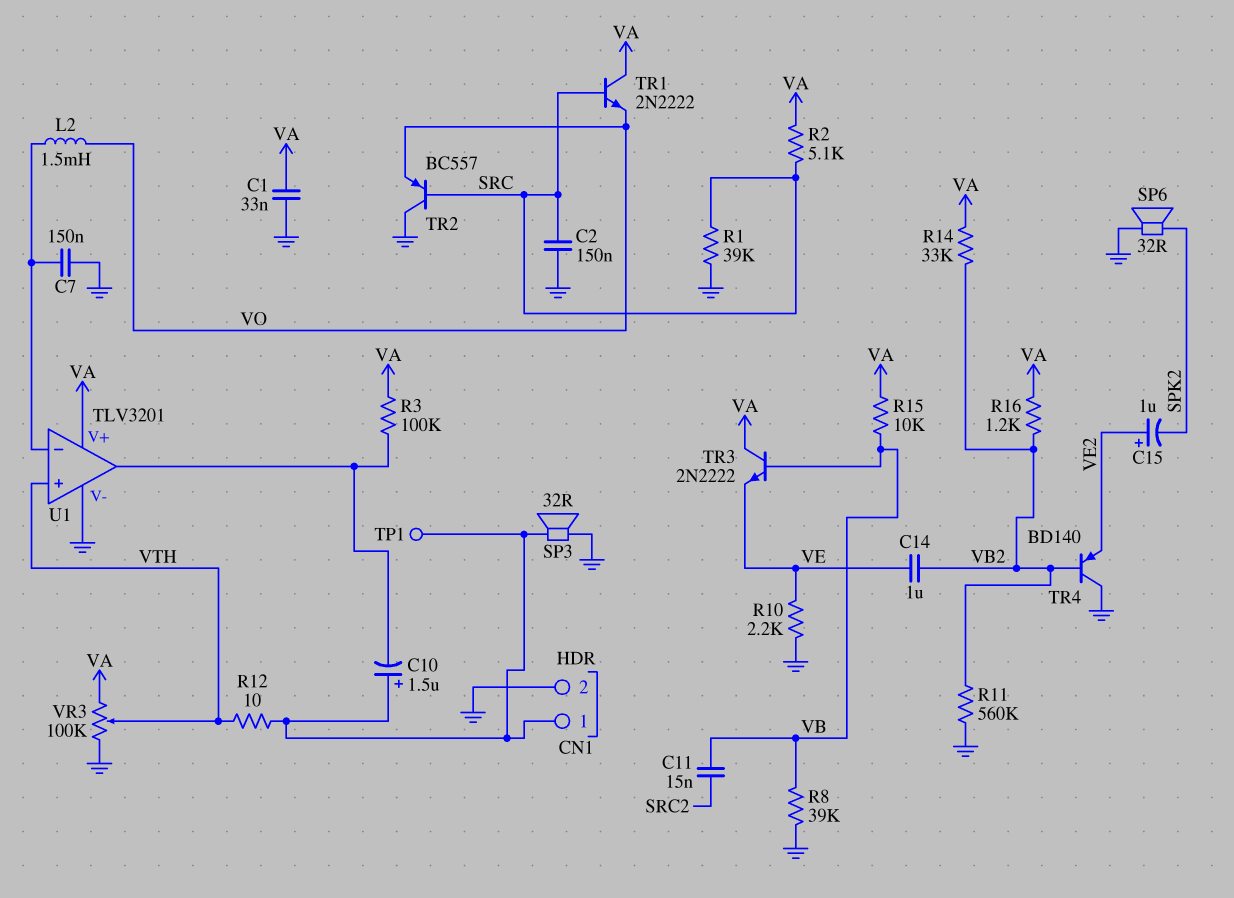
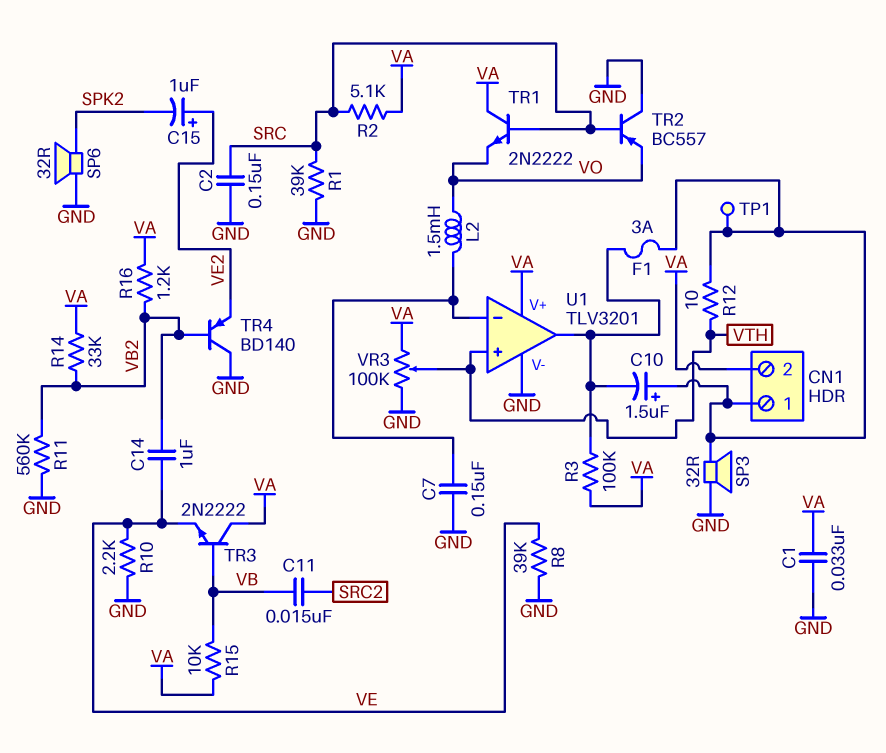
CN1 pin 2: GND -> VA
F1: none -> 3A (CN1/1, U1/out)
R8: 39k (GND, VB) -> 39k (GND, VE)

